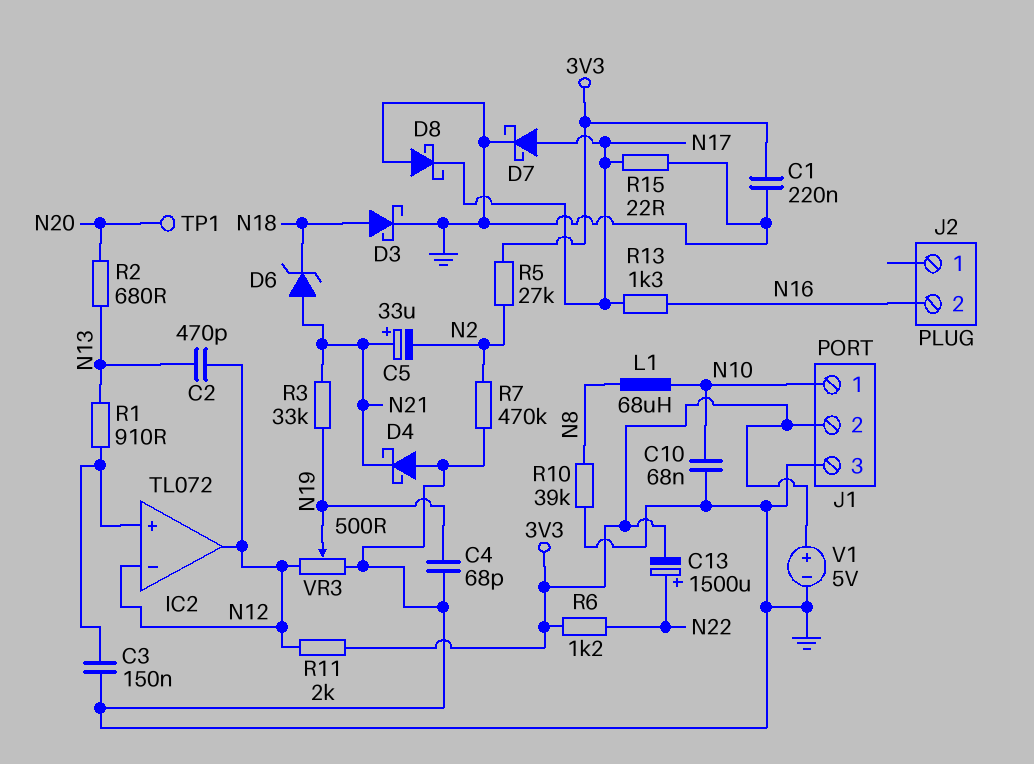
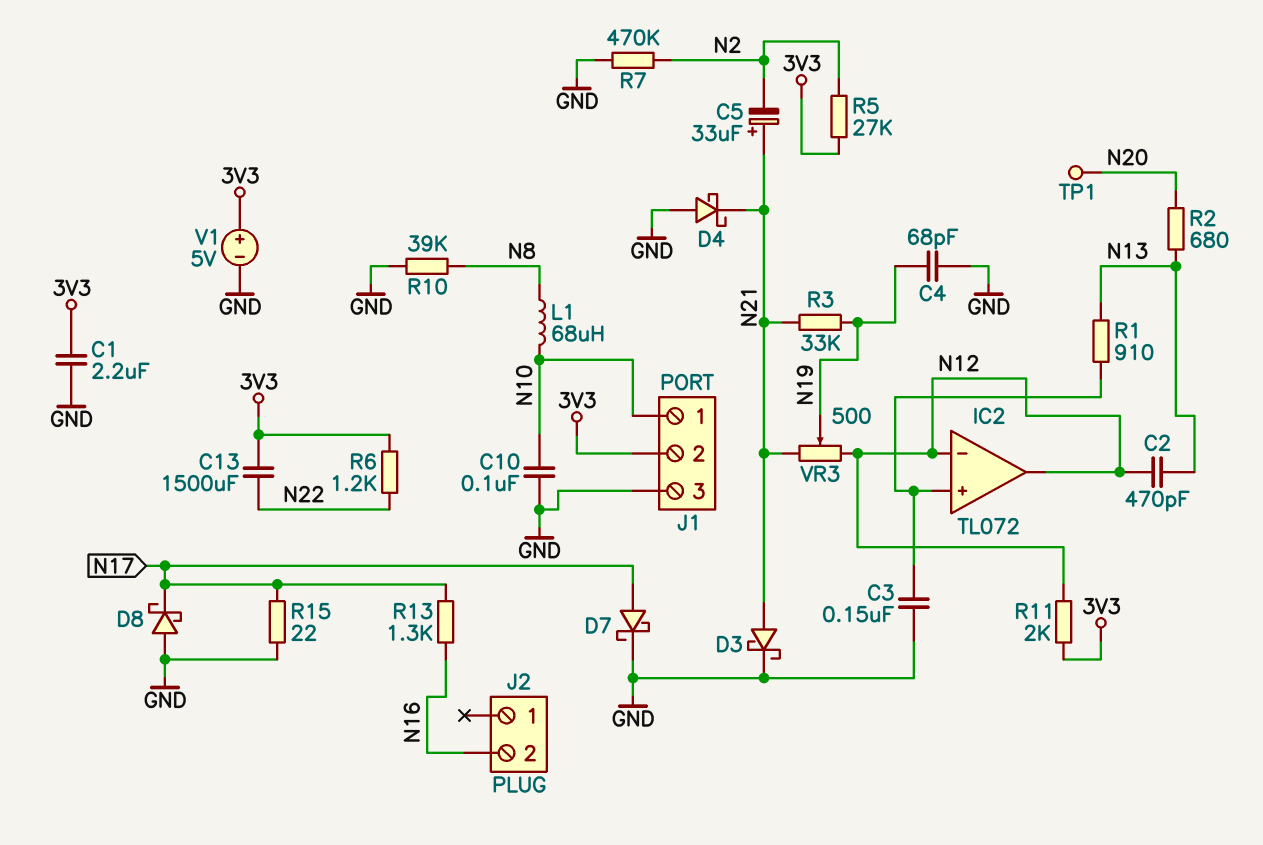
C1: 220nF (3V3, GND) -> 2.2uF (3V3, GND)
C10: 68nF (GND, N10) -> 100nF (GND, N10)
C13: 1500uF (plus N22, minus 3V3) -> 1500uF (3V3, N22)
D3: schottky (A N18, K GND) -> schottky (A N21, K GND)
D6: zener (A N21, K N18) -> none
VR3: 500 (GND, N12, wiper N19) -> 500 (N12, N21, wiper N19)

